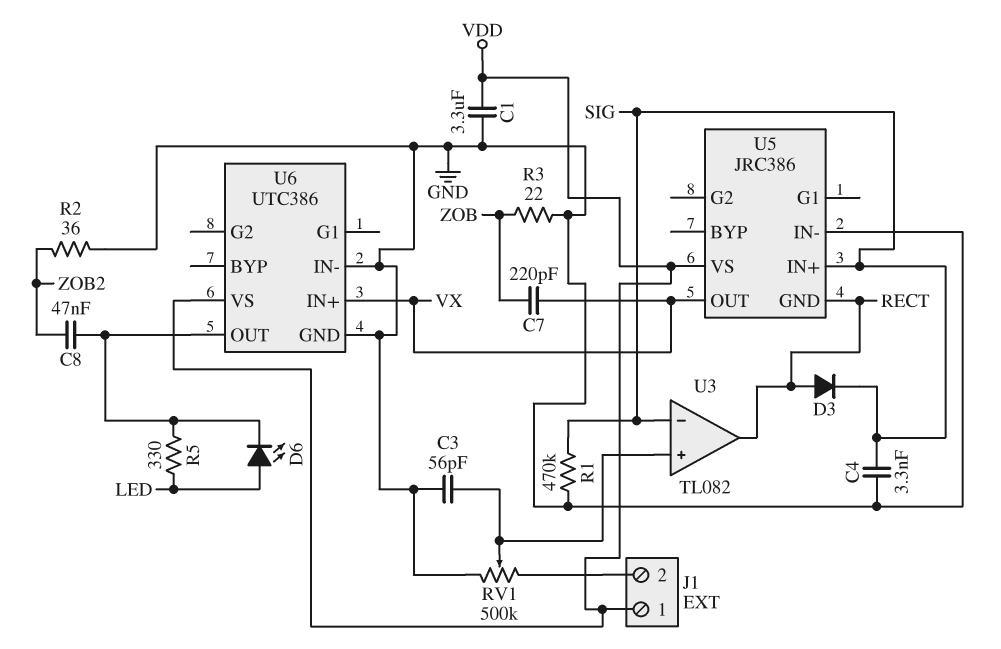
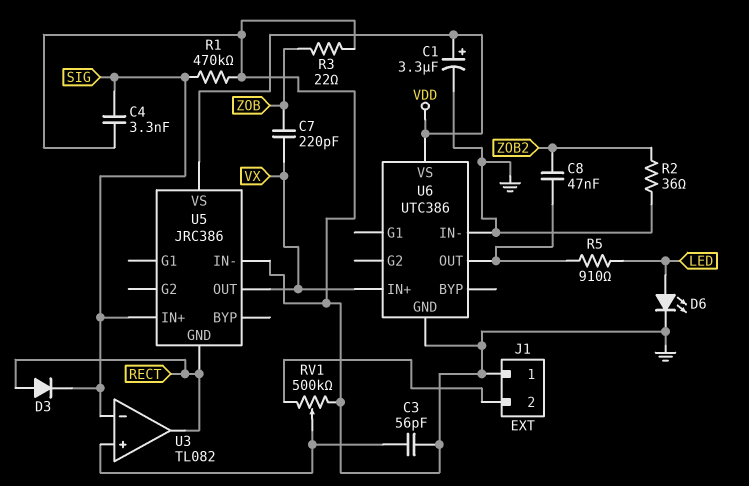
C1: 3.3uF (GND, VDD) -> 3.3uF (plus VDD, minus GND)
D6: LED (A LED, K U6/OUT) -> LED (A LED, K GND)
J1 pin 1: VDD -> GND
R5: 330 (LED, U6/OUT) -> 910 (LED, U6/OUT)

